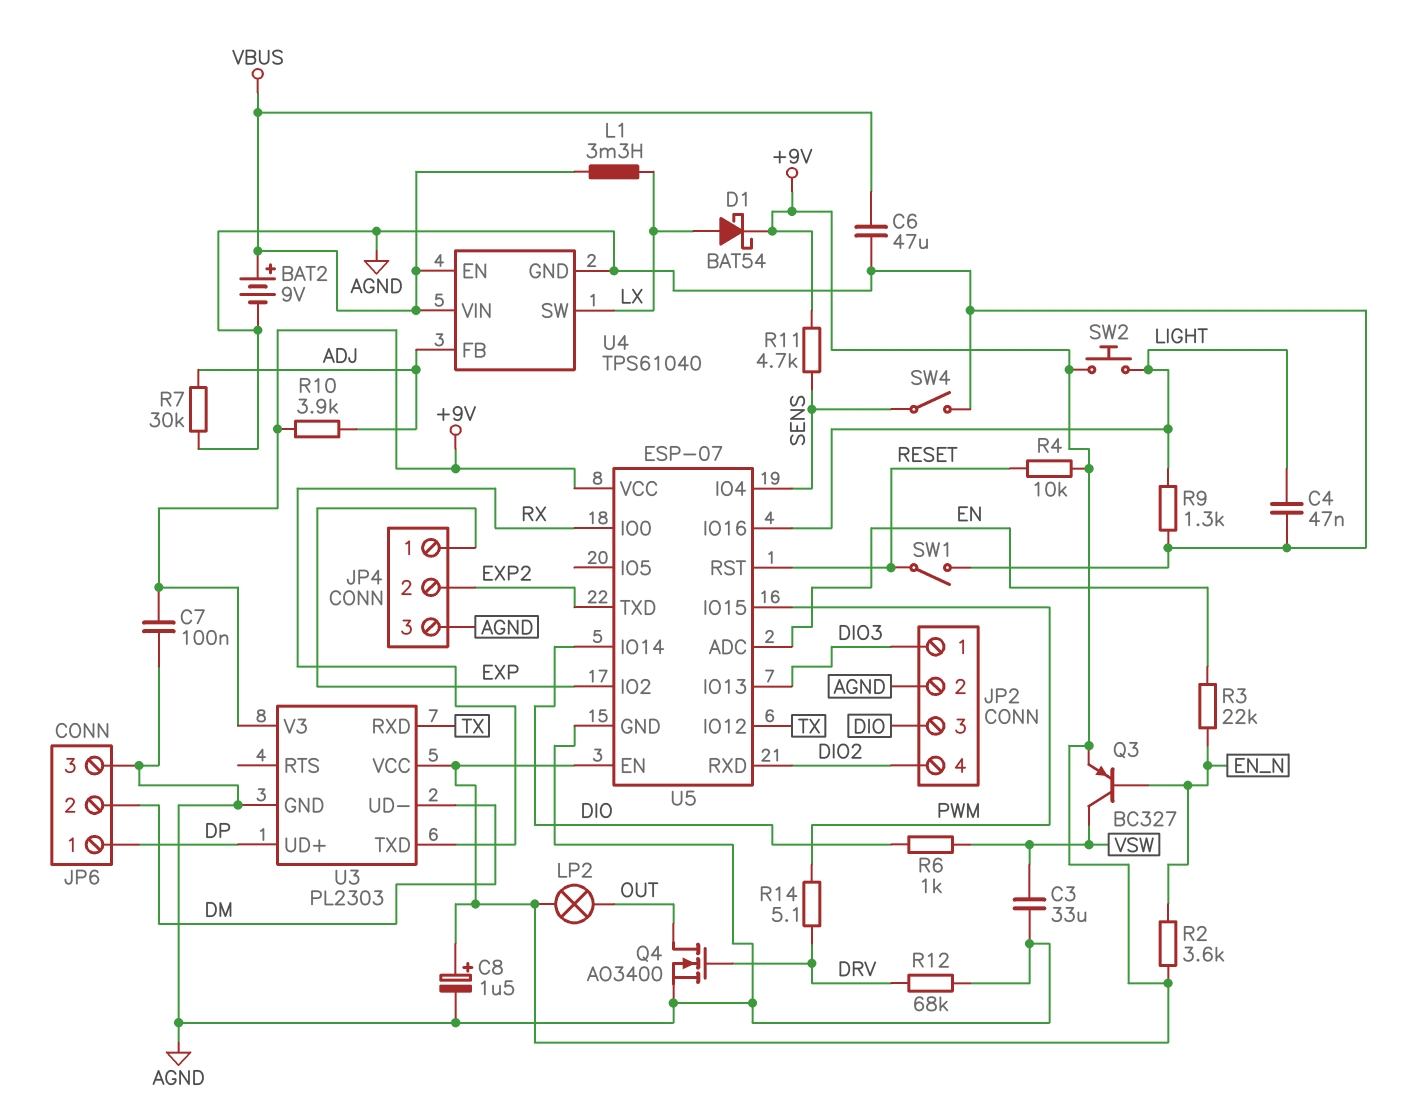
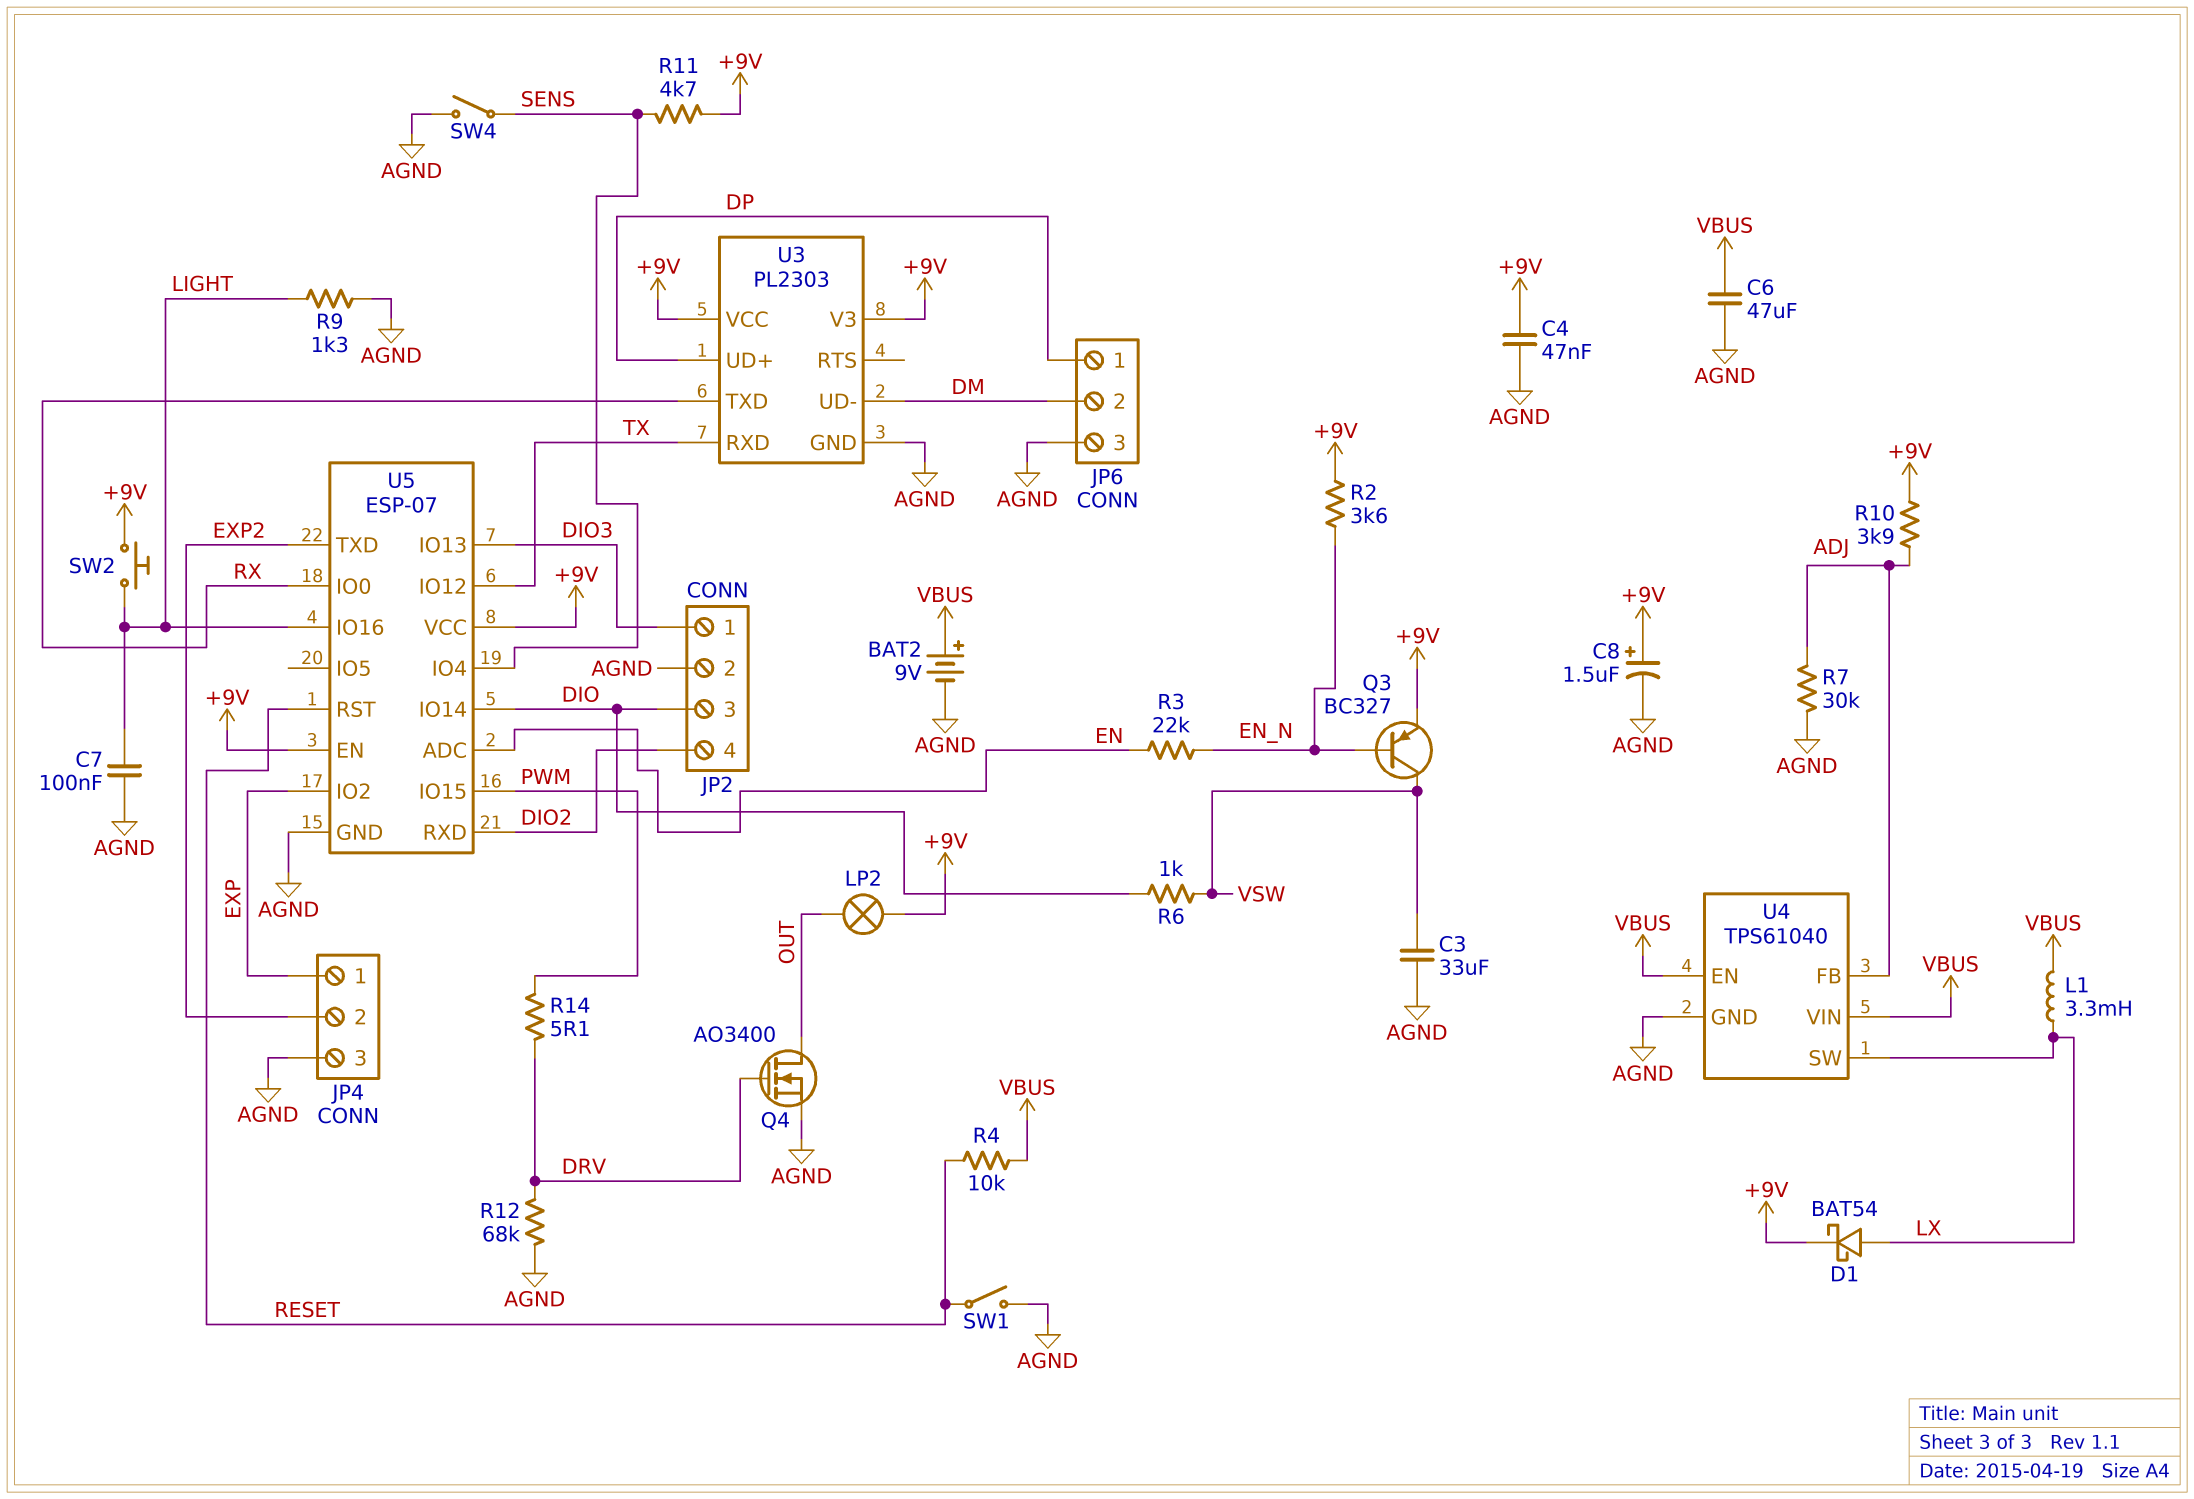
C4: 47nF (AGND, LIGHT) -> 47nF (+9V, AGND)
C7: 100nF (+9V, AGND) -> 100nF (AGND, LIGHT)
R4: 10k (+9V, RESET) -> 10k (RESET, VBUS)

